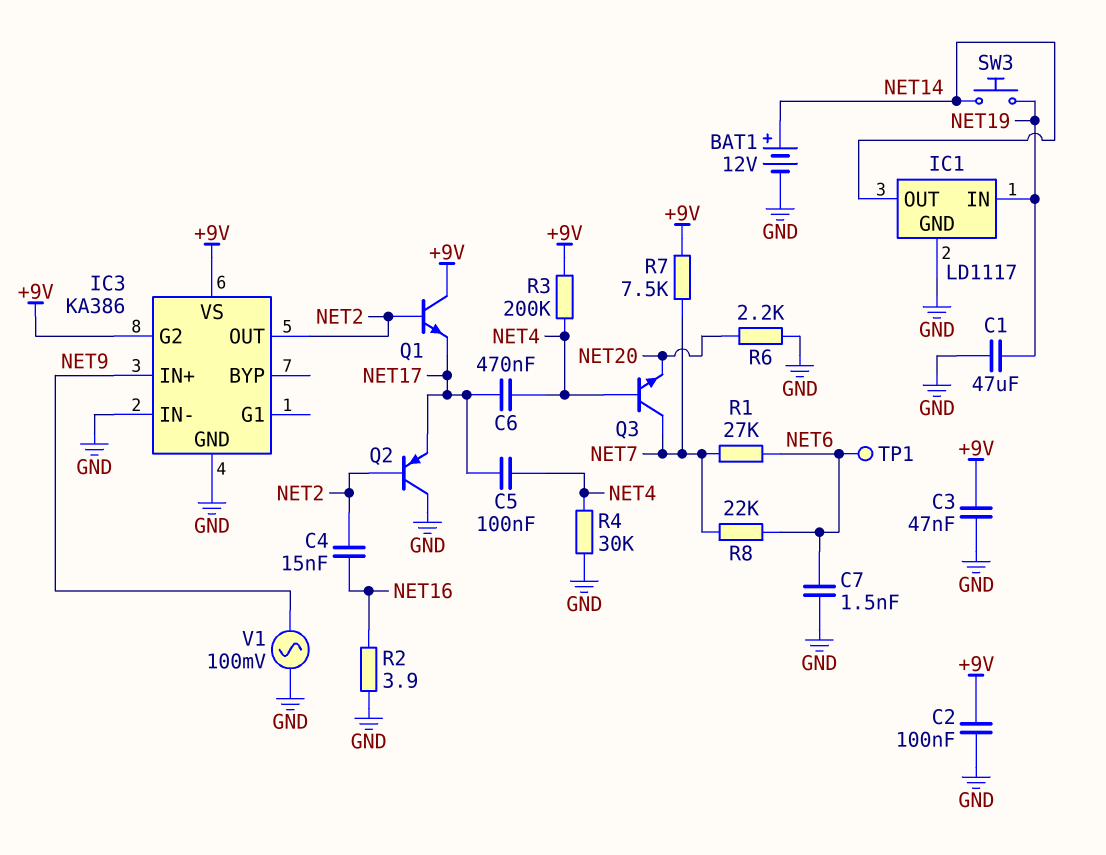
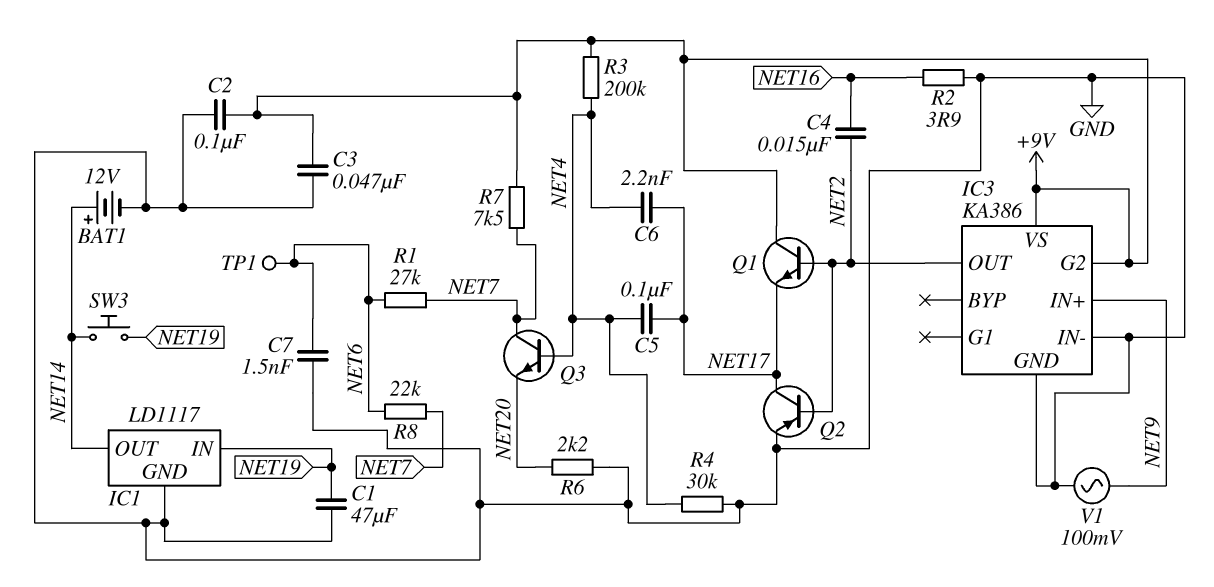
C6: 470nF (NET4, NET17) -> 2.2nF (NET4, NET17)
Q2: PNP (B NET2, C GND, E NET17) -> PNP (B NET2, C NET17, E GND)

